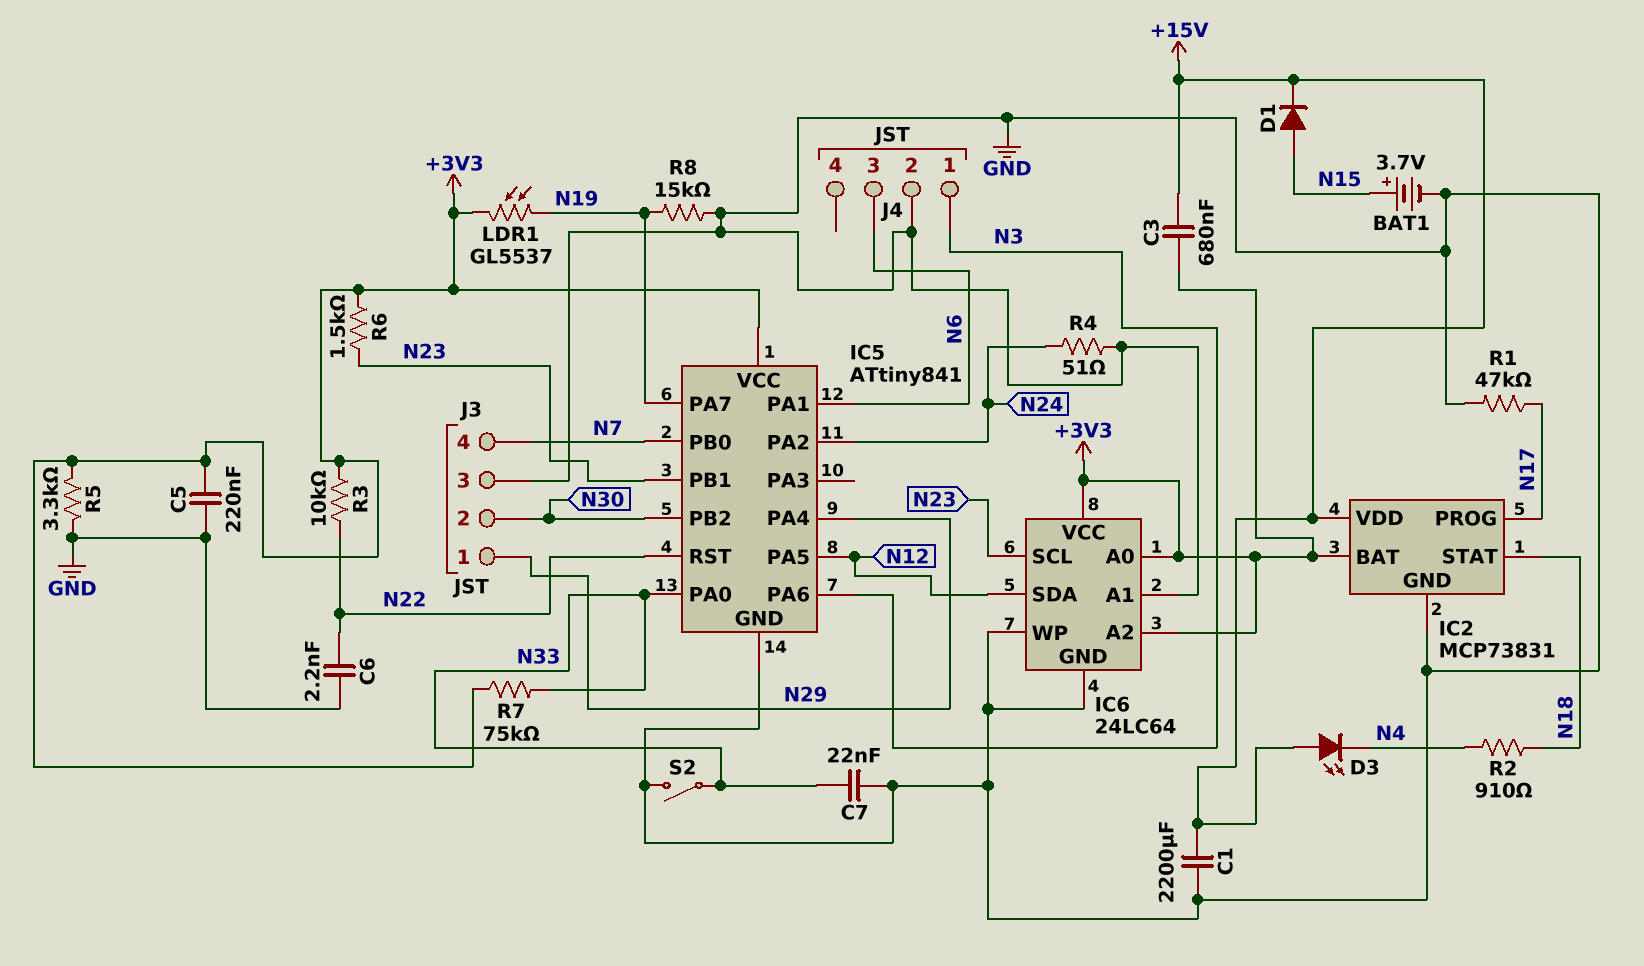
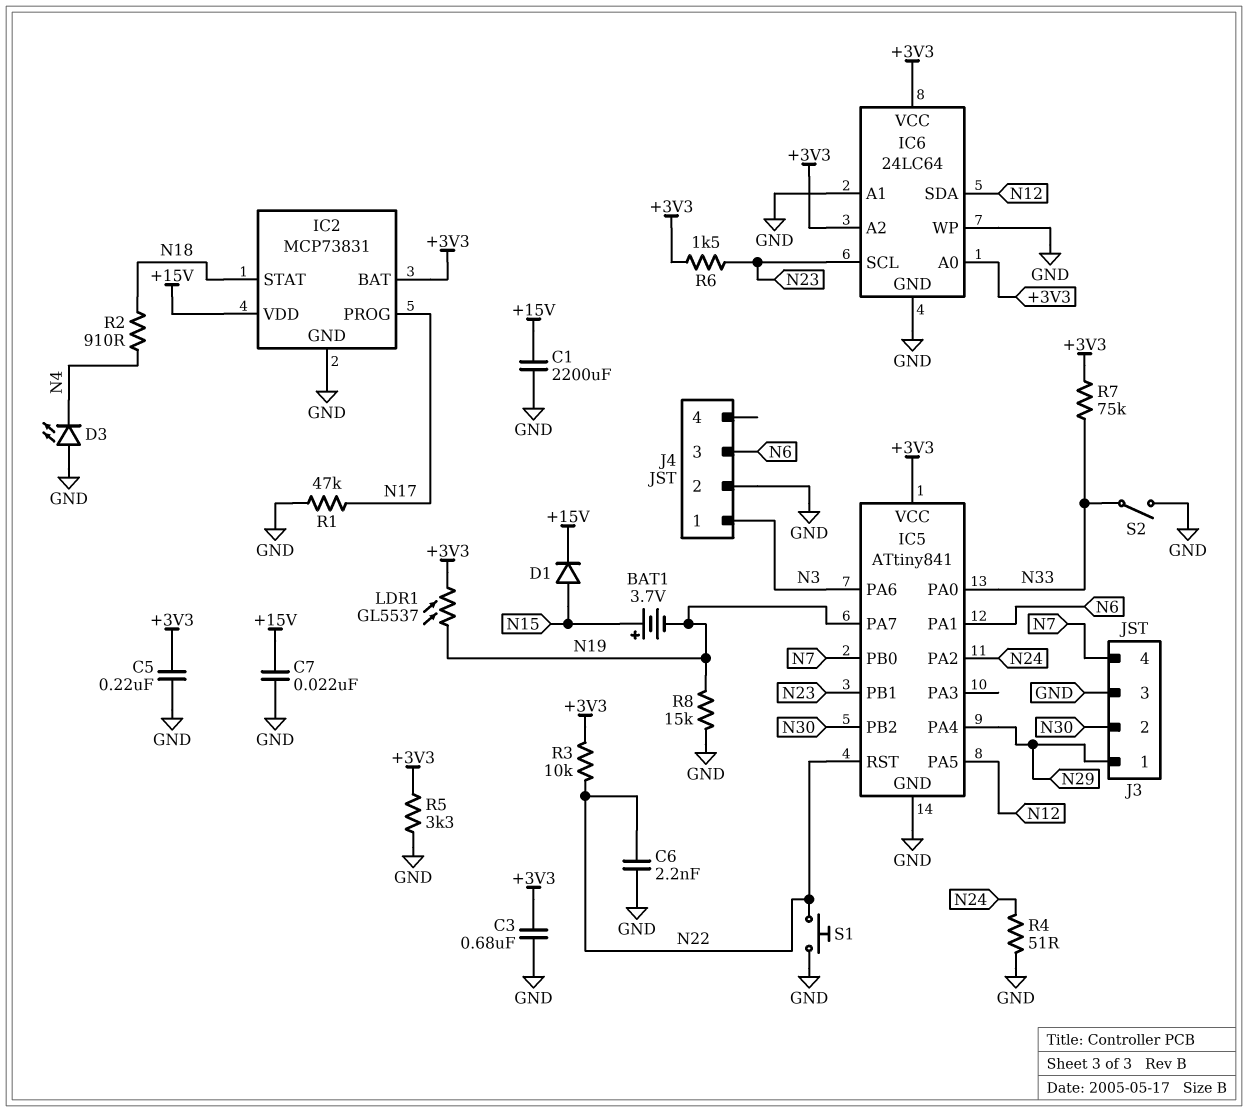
BAT1: 3.7V (plus N15, minus GND) -> 3.7V (plus N15, minus N19)
C3: 680nF (+3V3, +15V) -> 680nF (+3V3, GND)
C7: 22nF (GND, N33) -> 22nF (+15V, GND)
D3: LED (A +15V, K N4) -> LED (A GND, K N4)
S1: none -> button (GND, N22)

